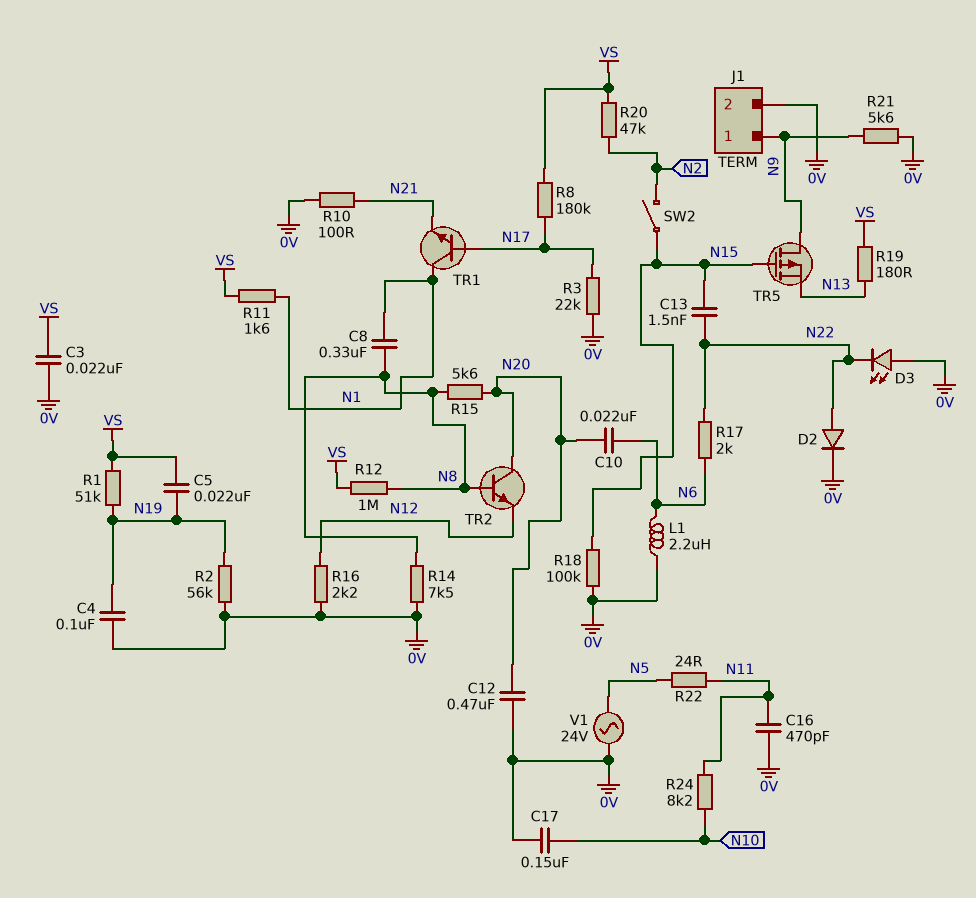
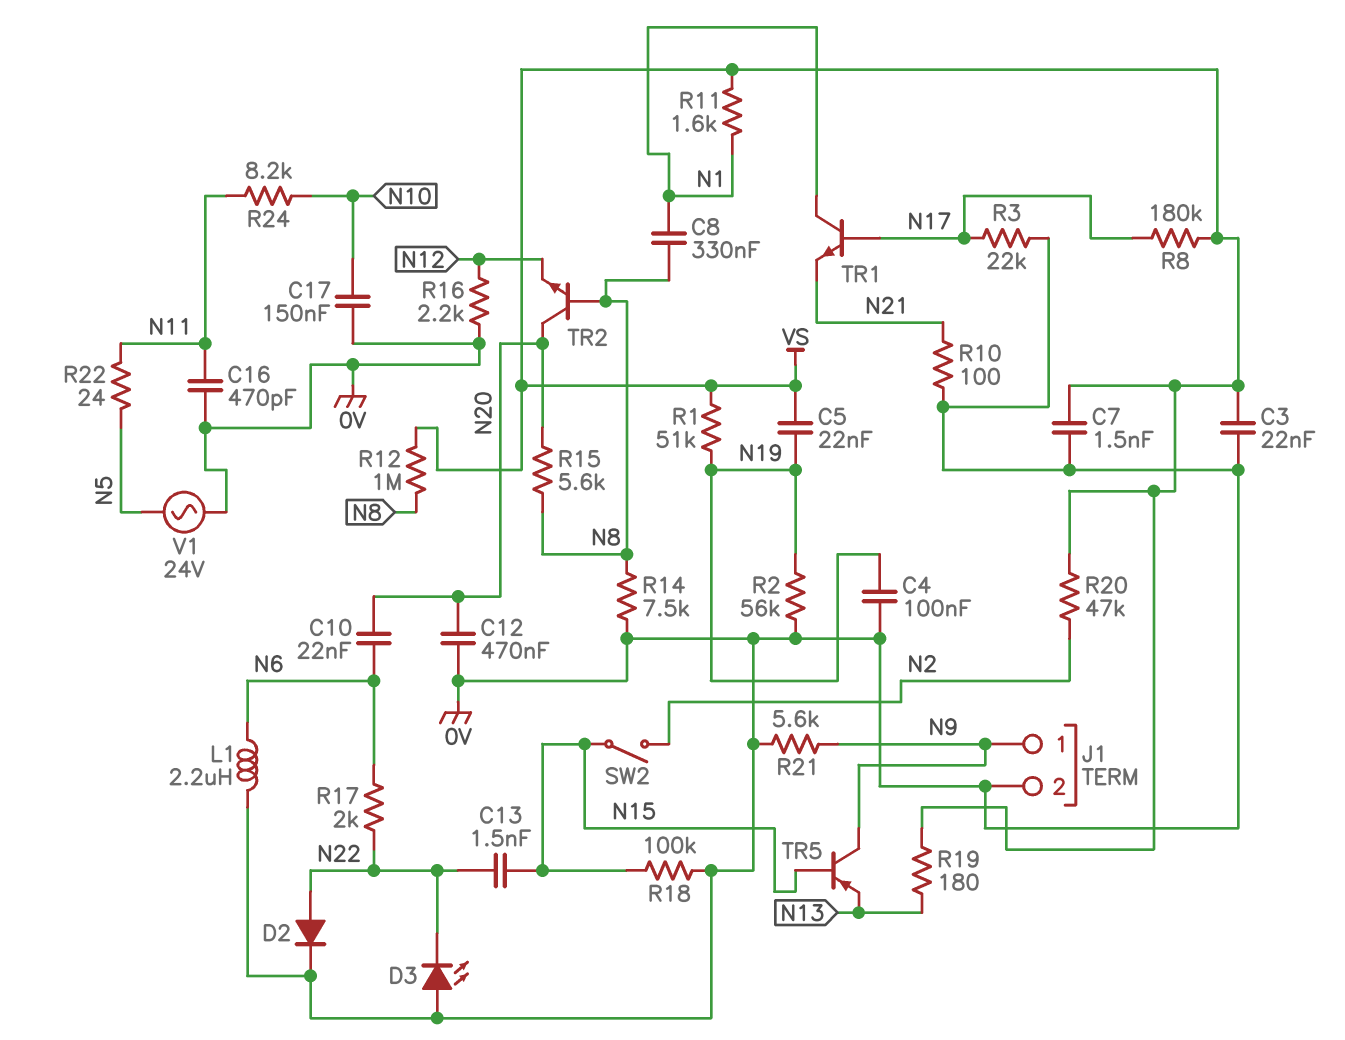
C7: none -> 1.5nF (0V, VS)
TR5: PMOS (G N15, D N9, S N13) -> PNP (B N15, C N9, E N13)

